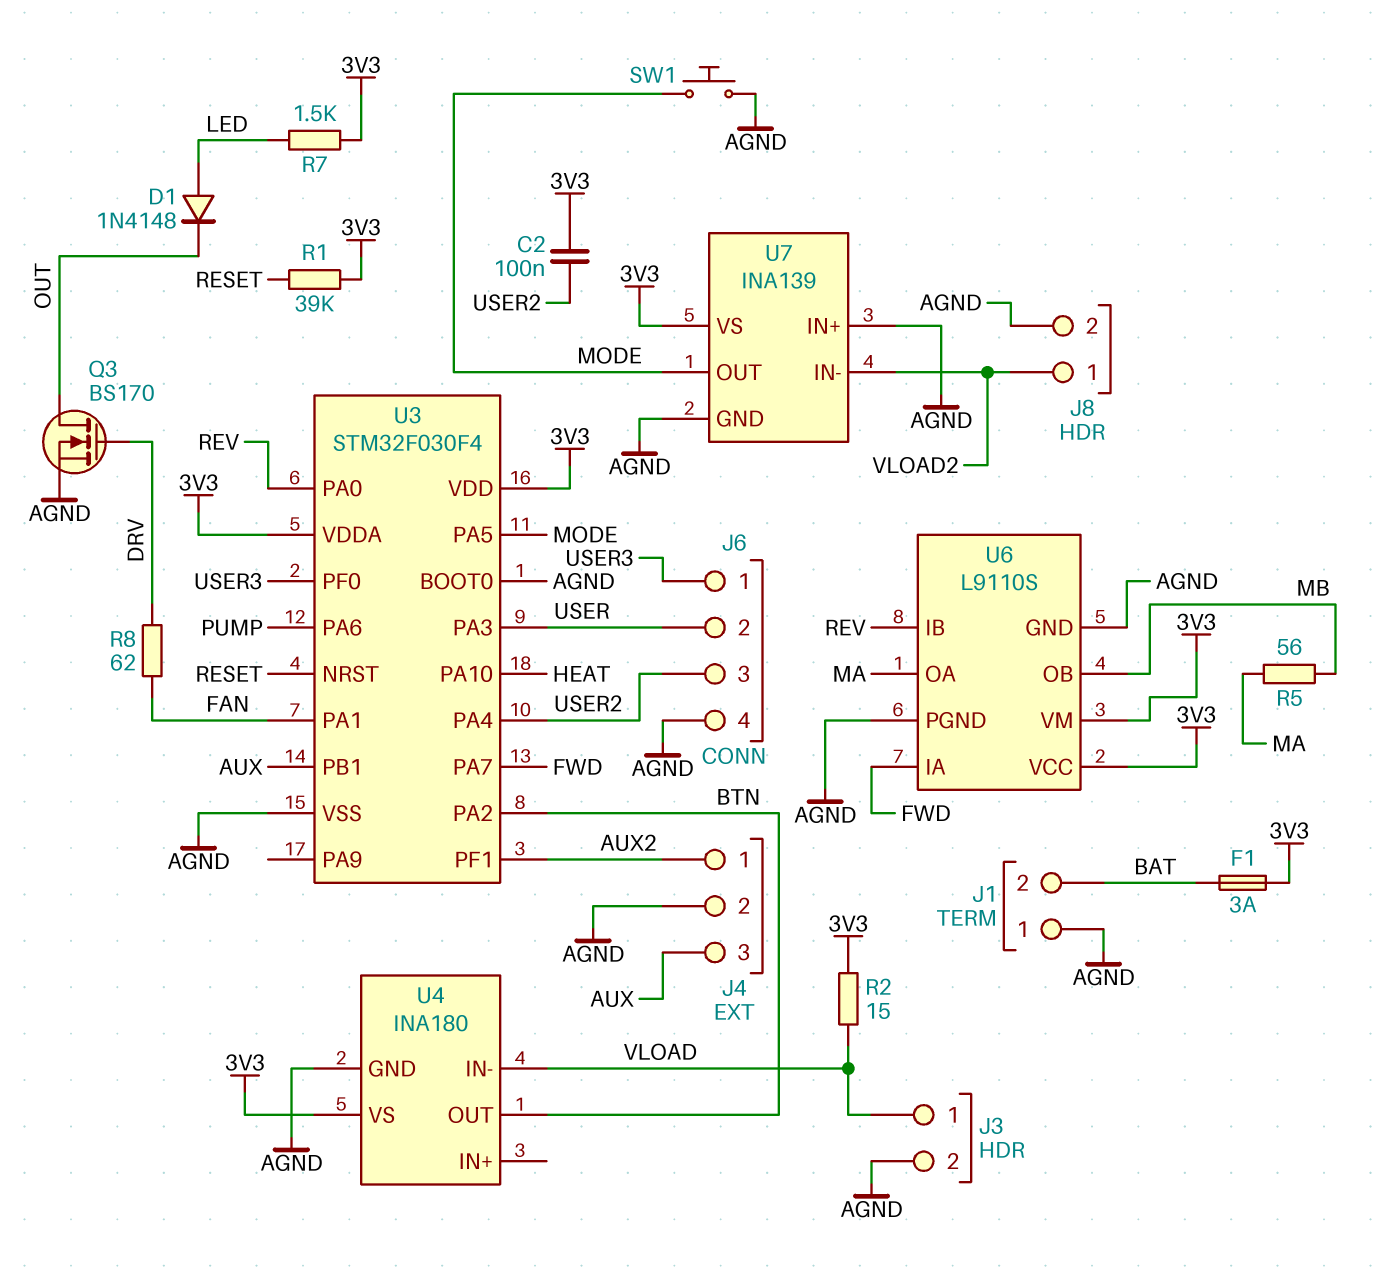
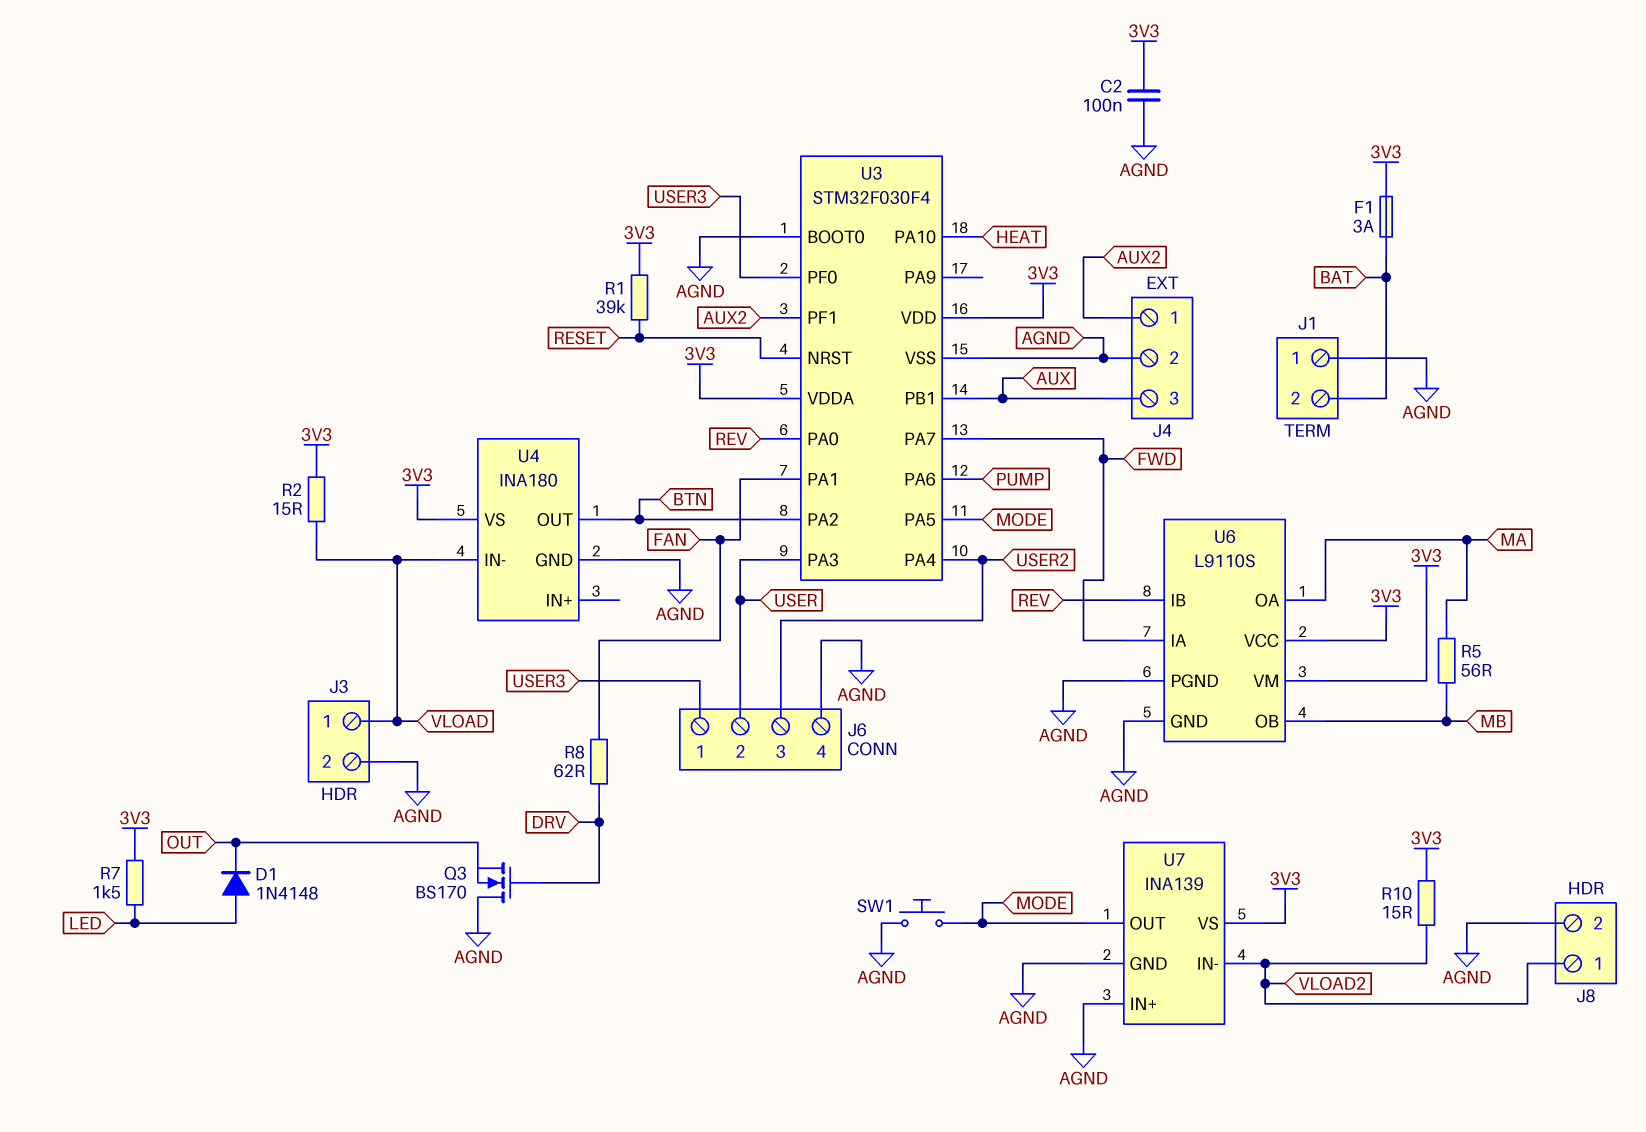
C2: 100nF (3V3, USER2) -> 100nF (3V3, AGND)
Q3: NMOS BS170 (G DRV, D OUT, S AGND) -> NMOS BS170 (G DRV, D AGND, S OUT)
R10: none -> 15 (3V3, VLOAD2)

